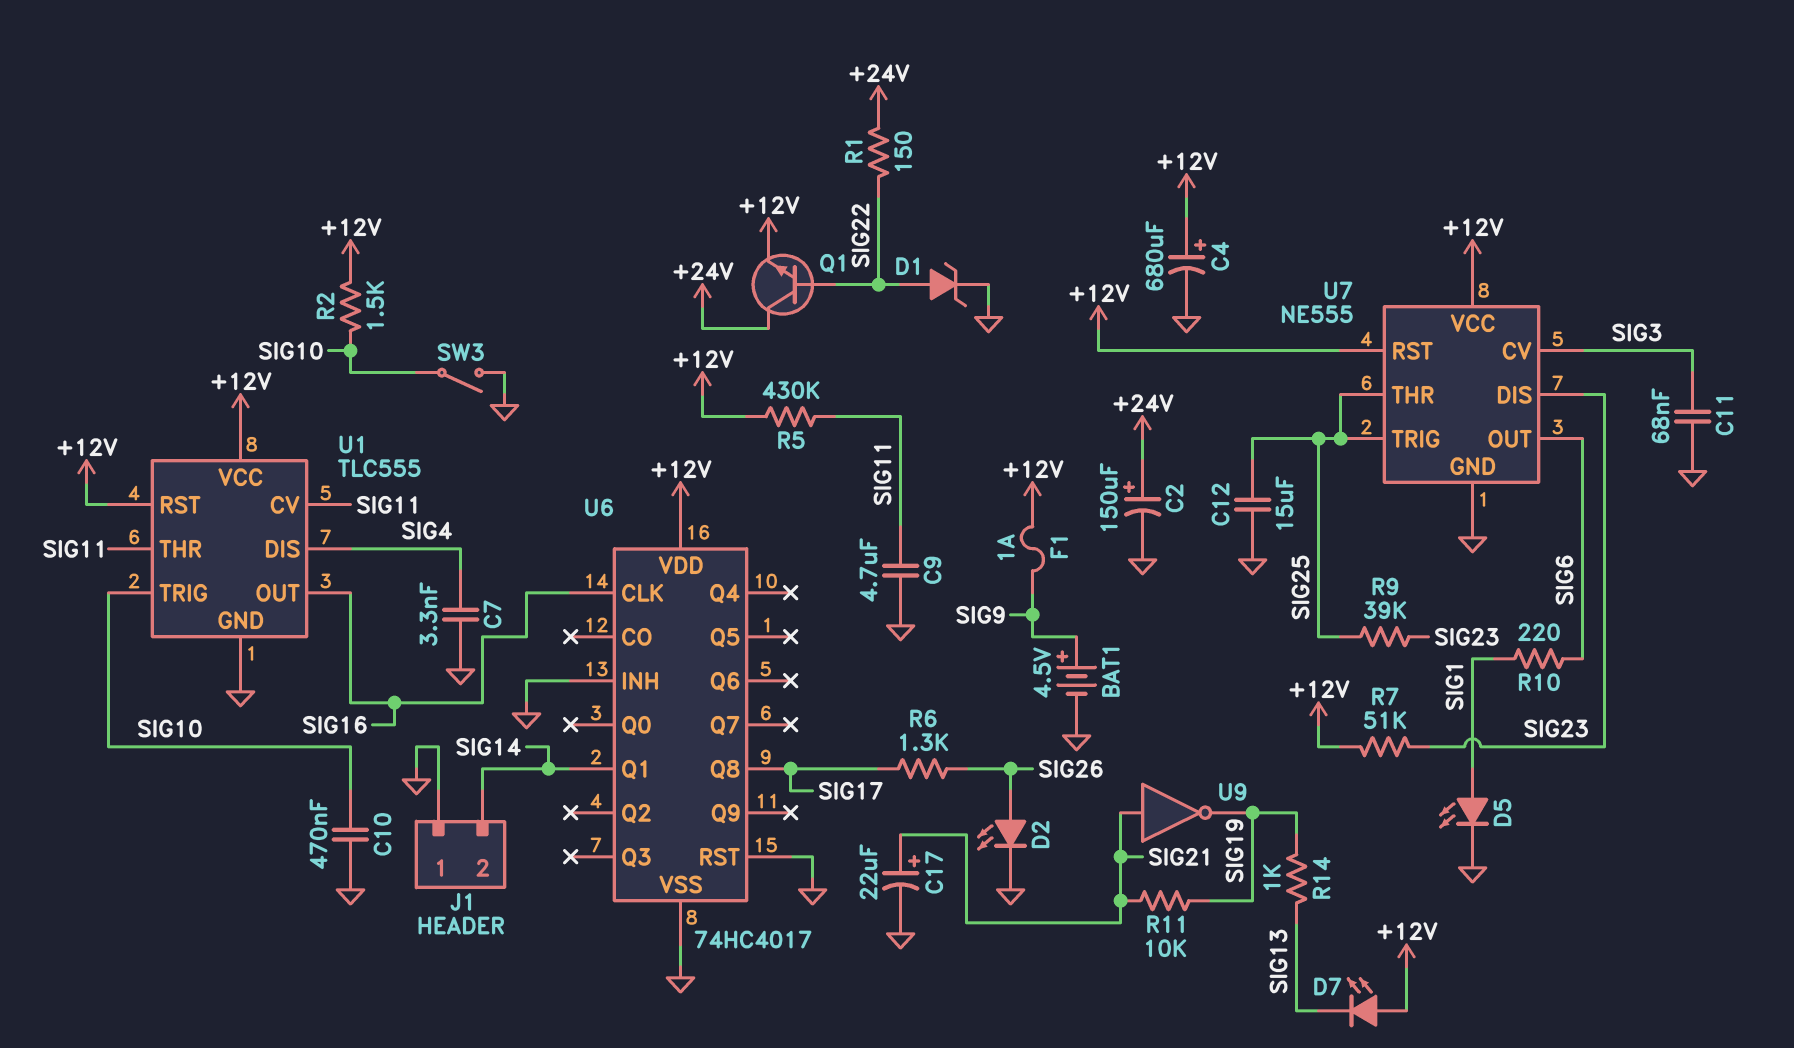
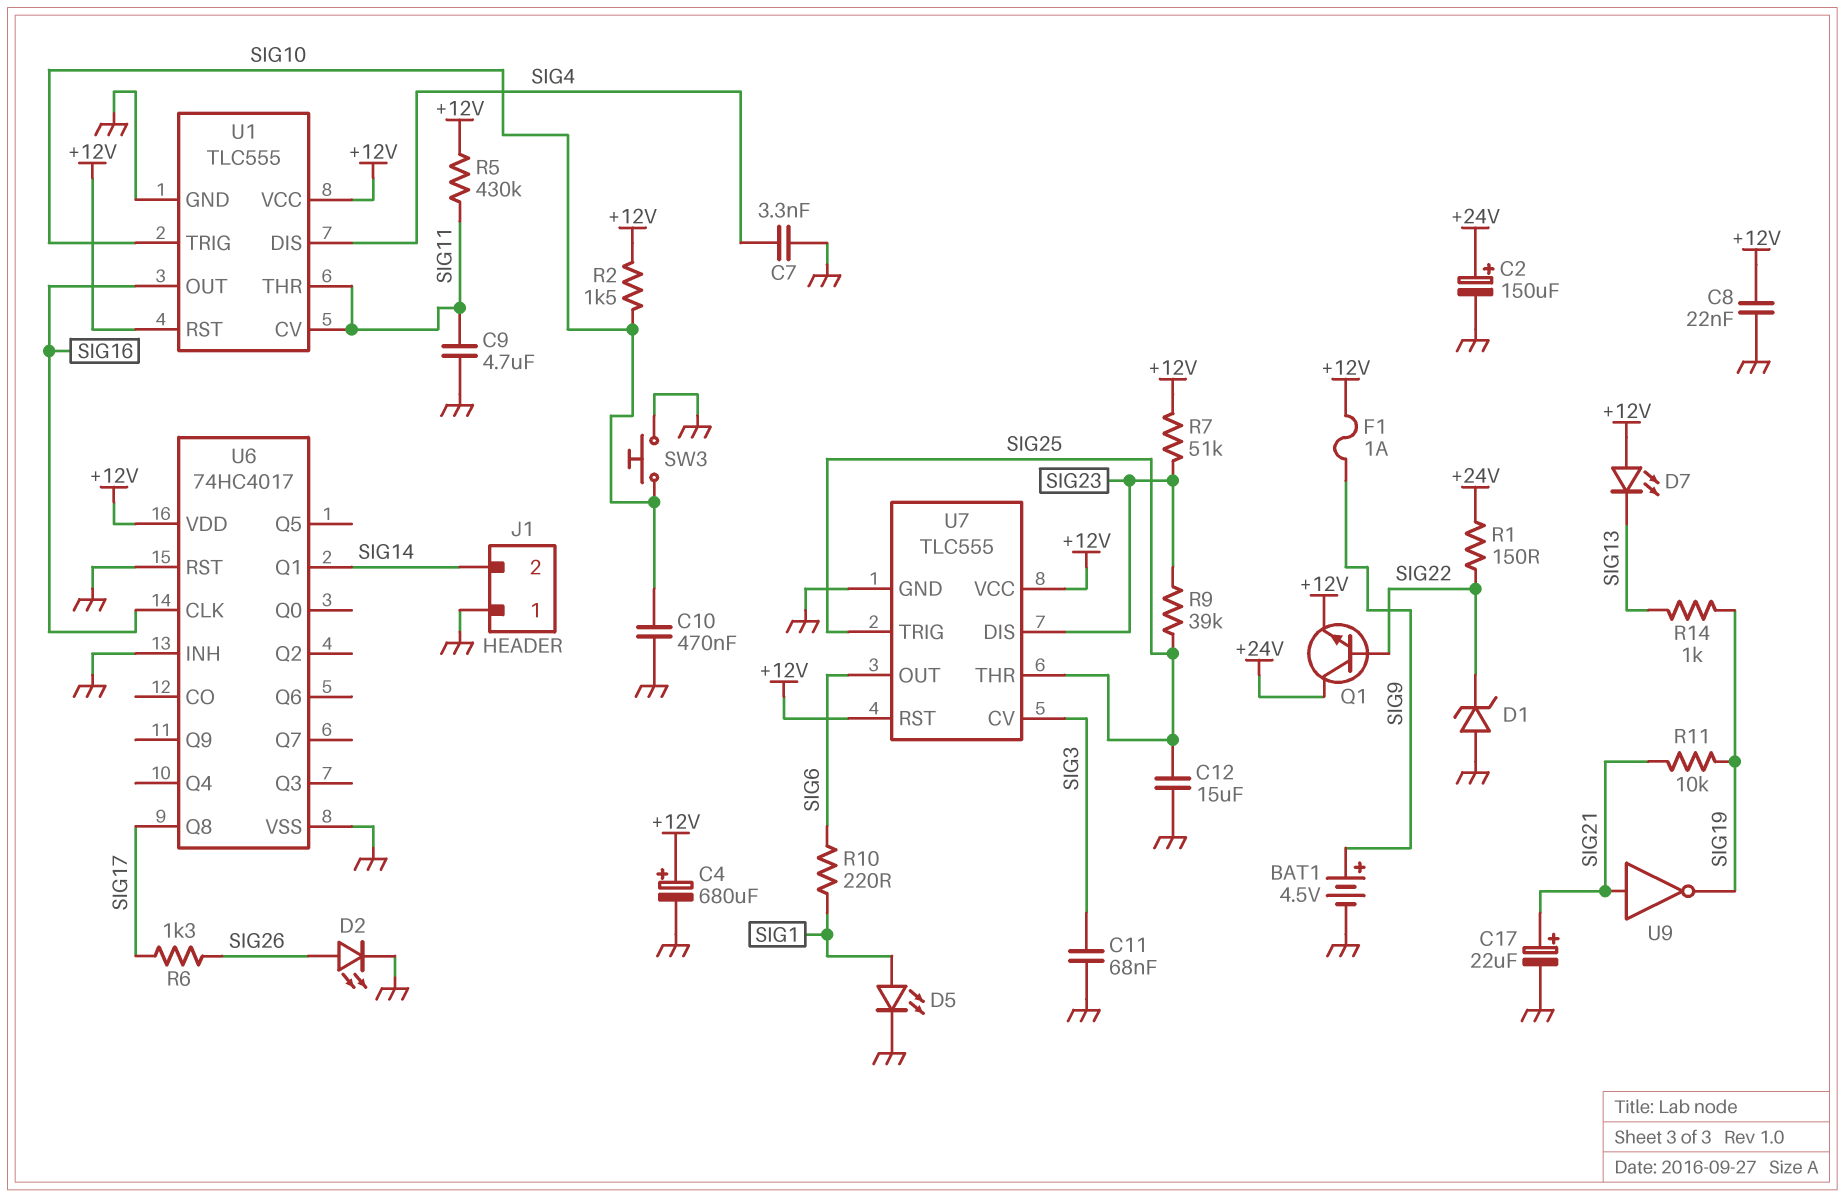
C8: none -> 22nF (+12V, GND)
D1: zener (A SIG22, K GND) -> zener (A GND, K SIG22)
SW3: switch (GND, SIG10) -> button (GND, SIG10)
U7: NE555 -> TLC555

